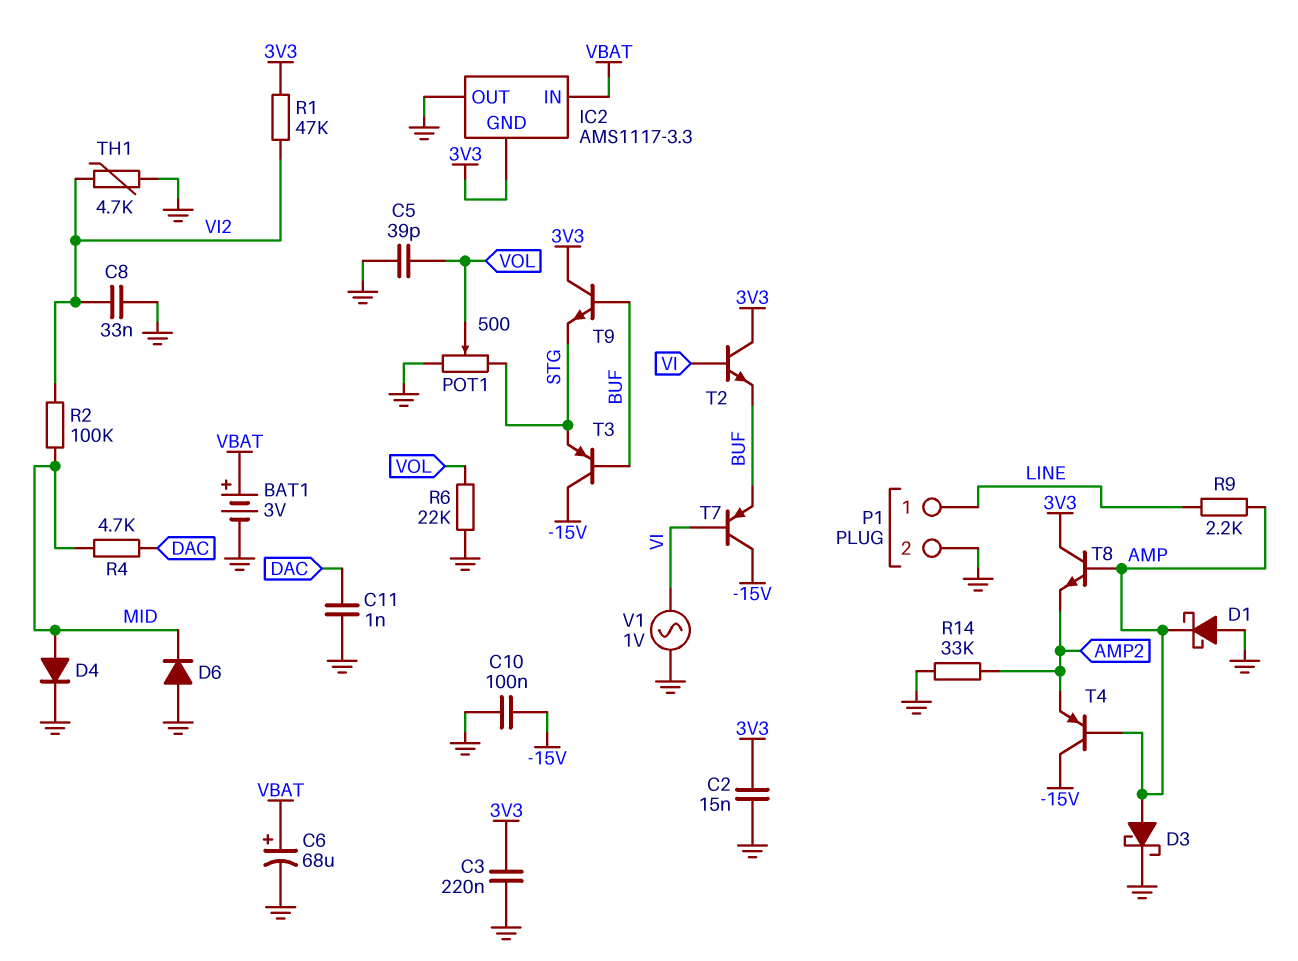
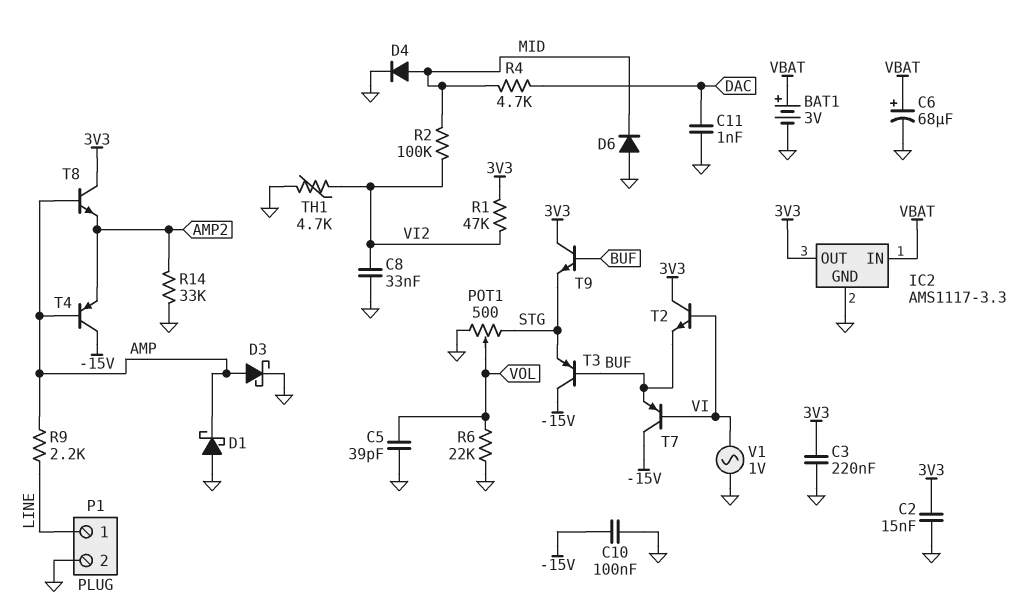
IC2 pin GND: 3V3 -> GND
IC2 pin OUT: GND -> 3V3

